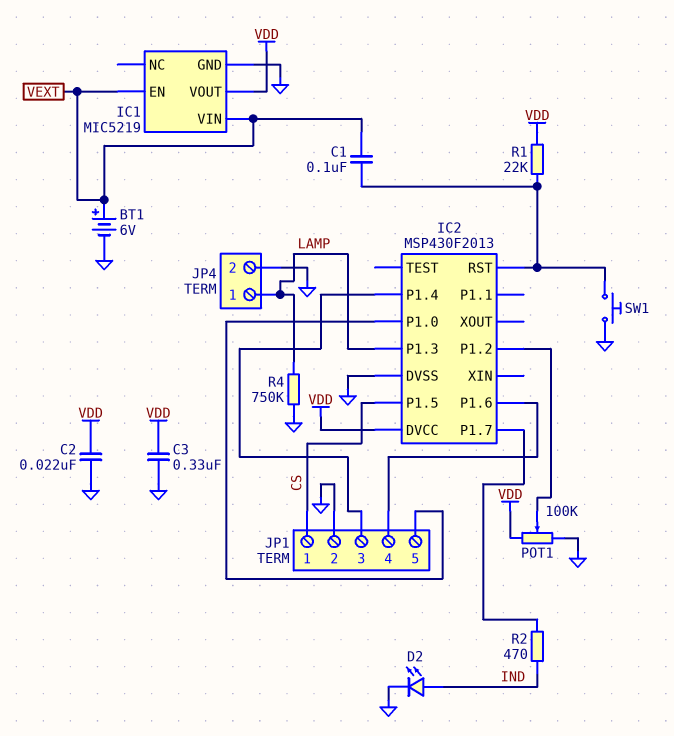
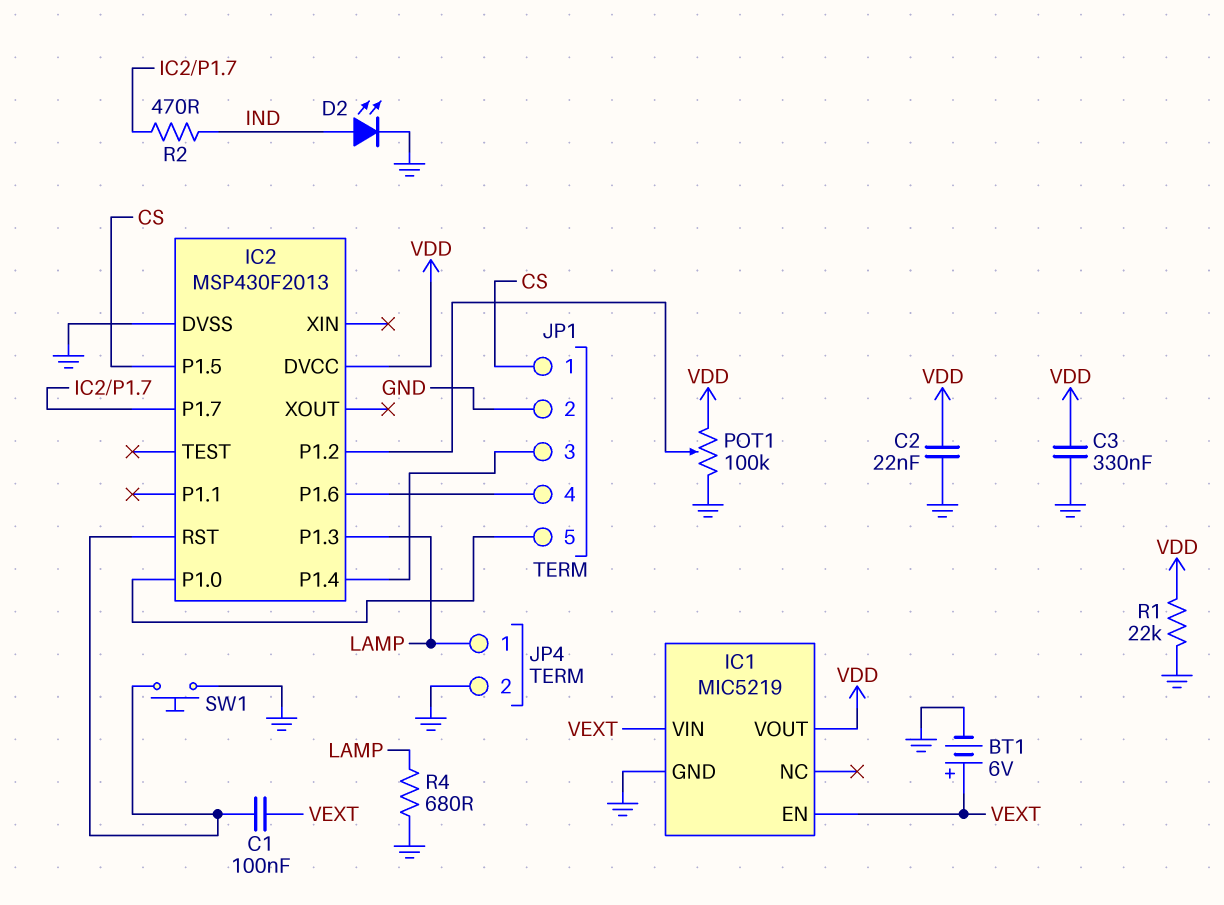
R1: 22k (IC2/RST, VDD) -> 22k (GND, VDD)
R4: 750k (GND, LAMP) -> 680 (GND, LAMP)

